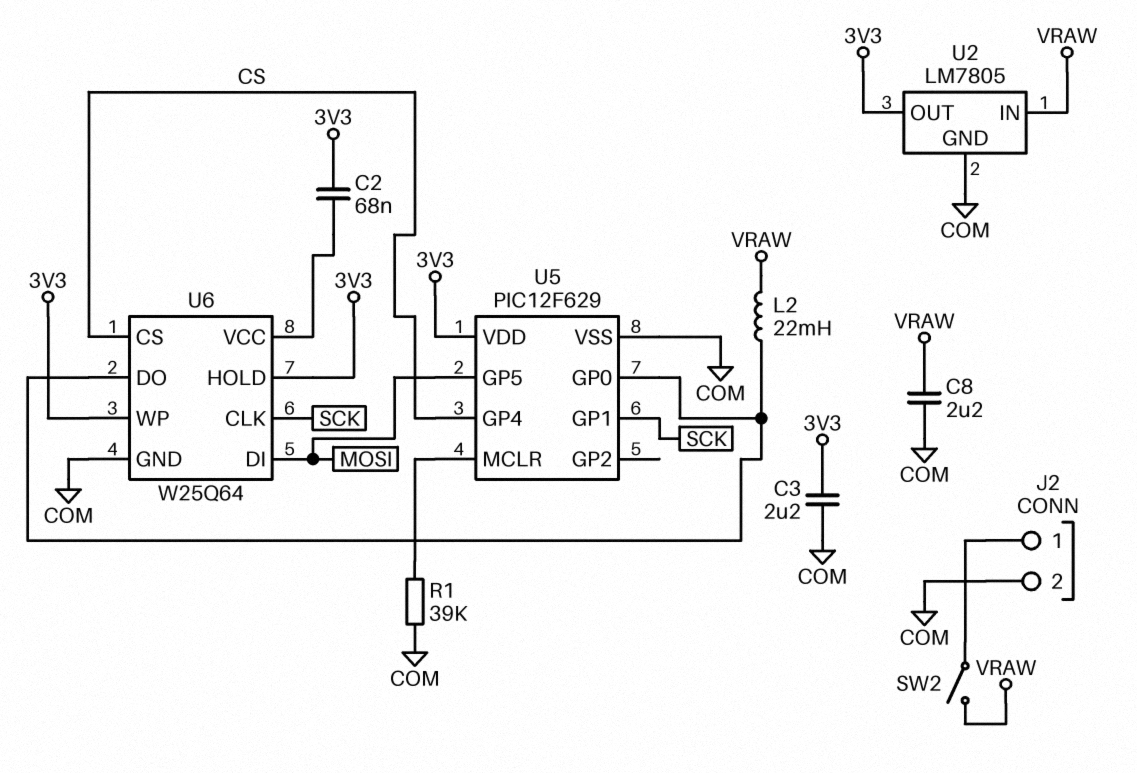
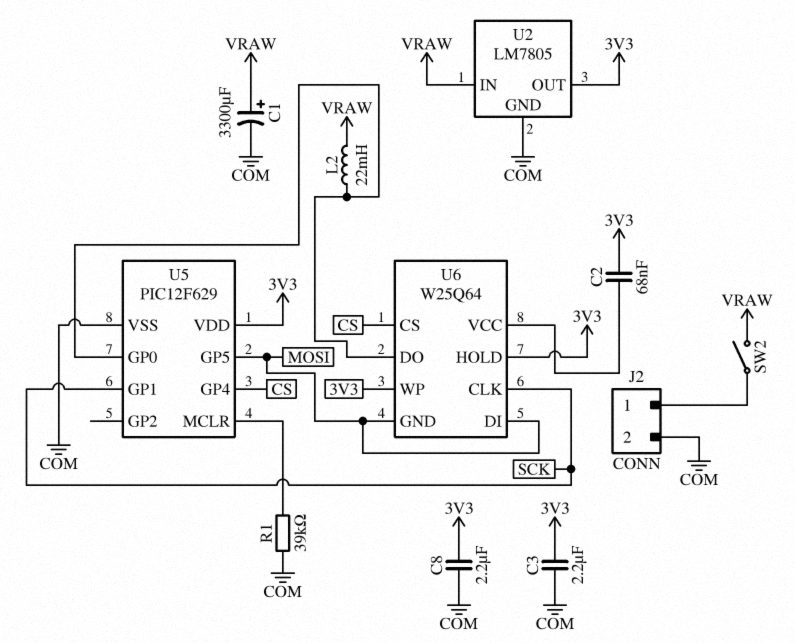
C1: none -> 3300uF (plus VRAW, minus COM)
C8: 2.2uF (COM, VRAW) -> 2.2uF (3V3, COM)
U6 pin GND: COM -> MOSI

